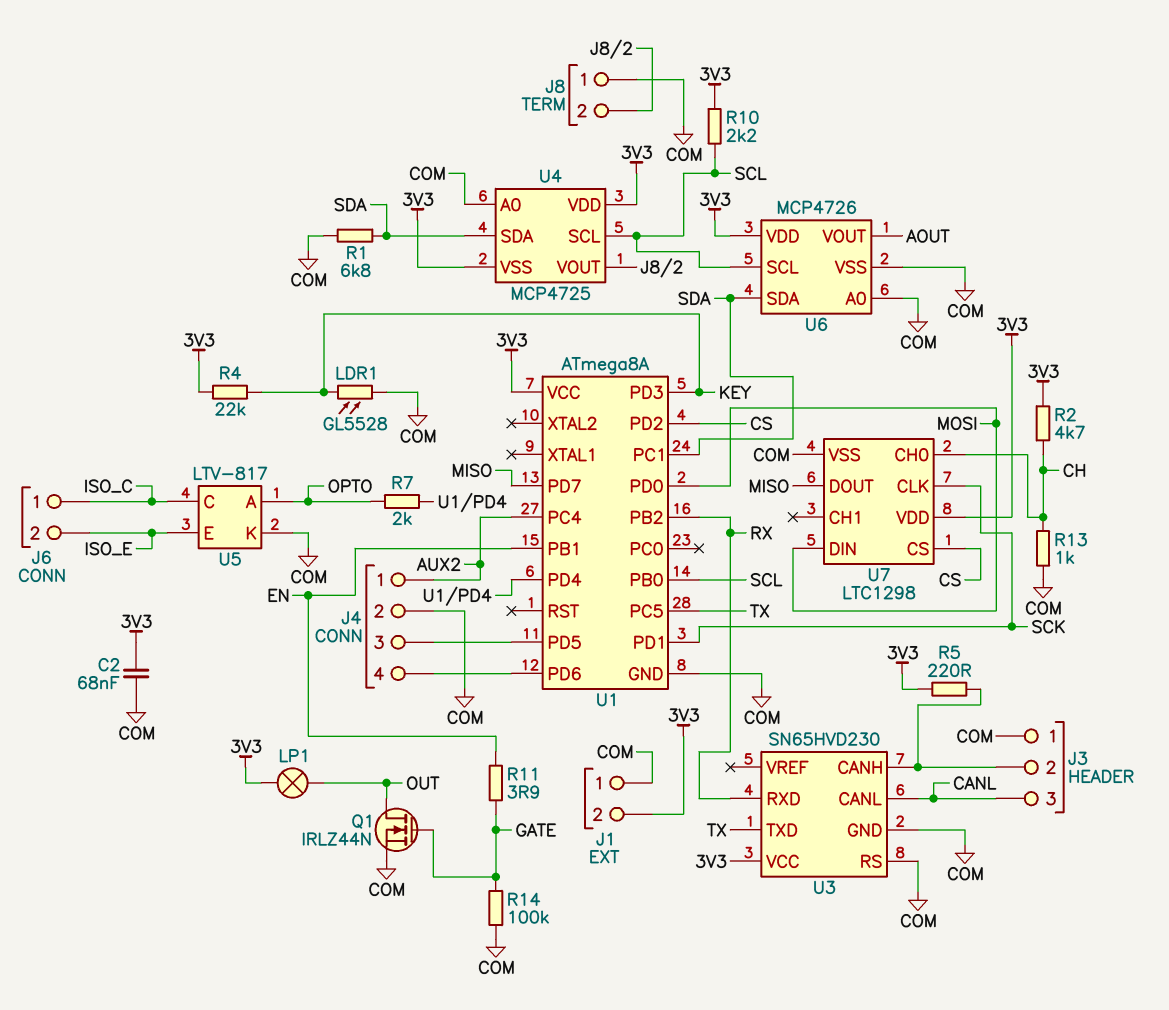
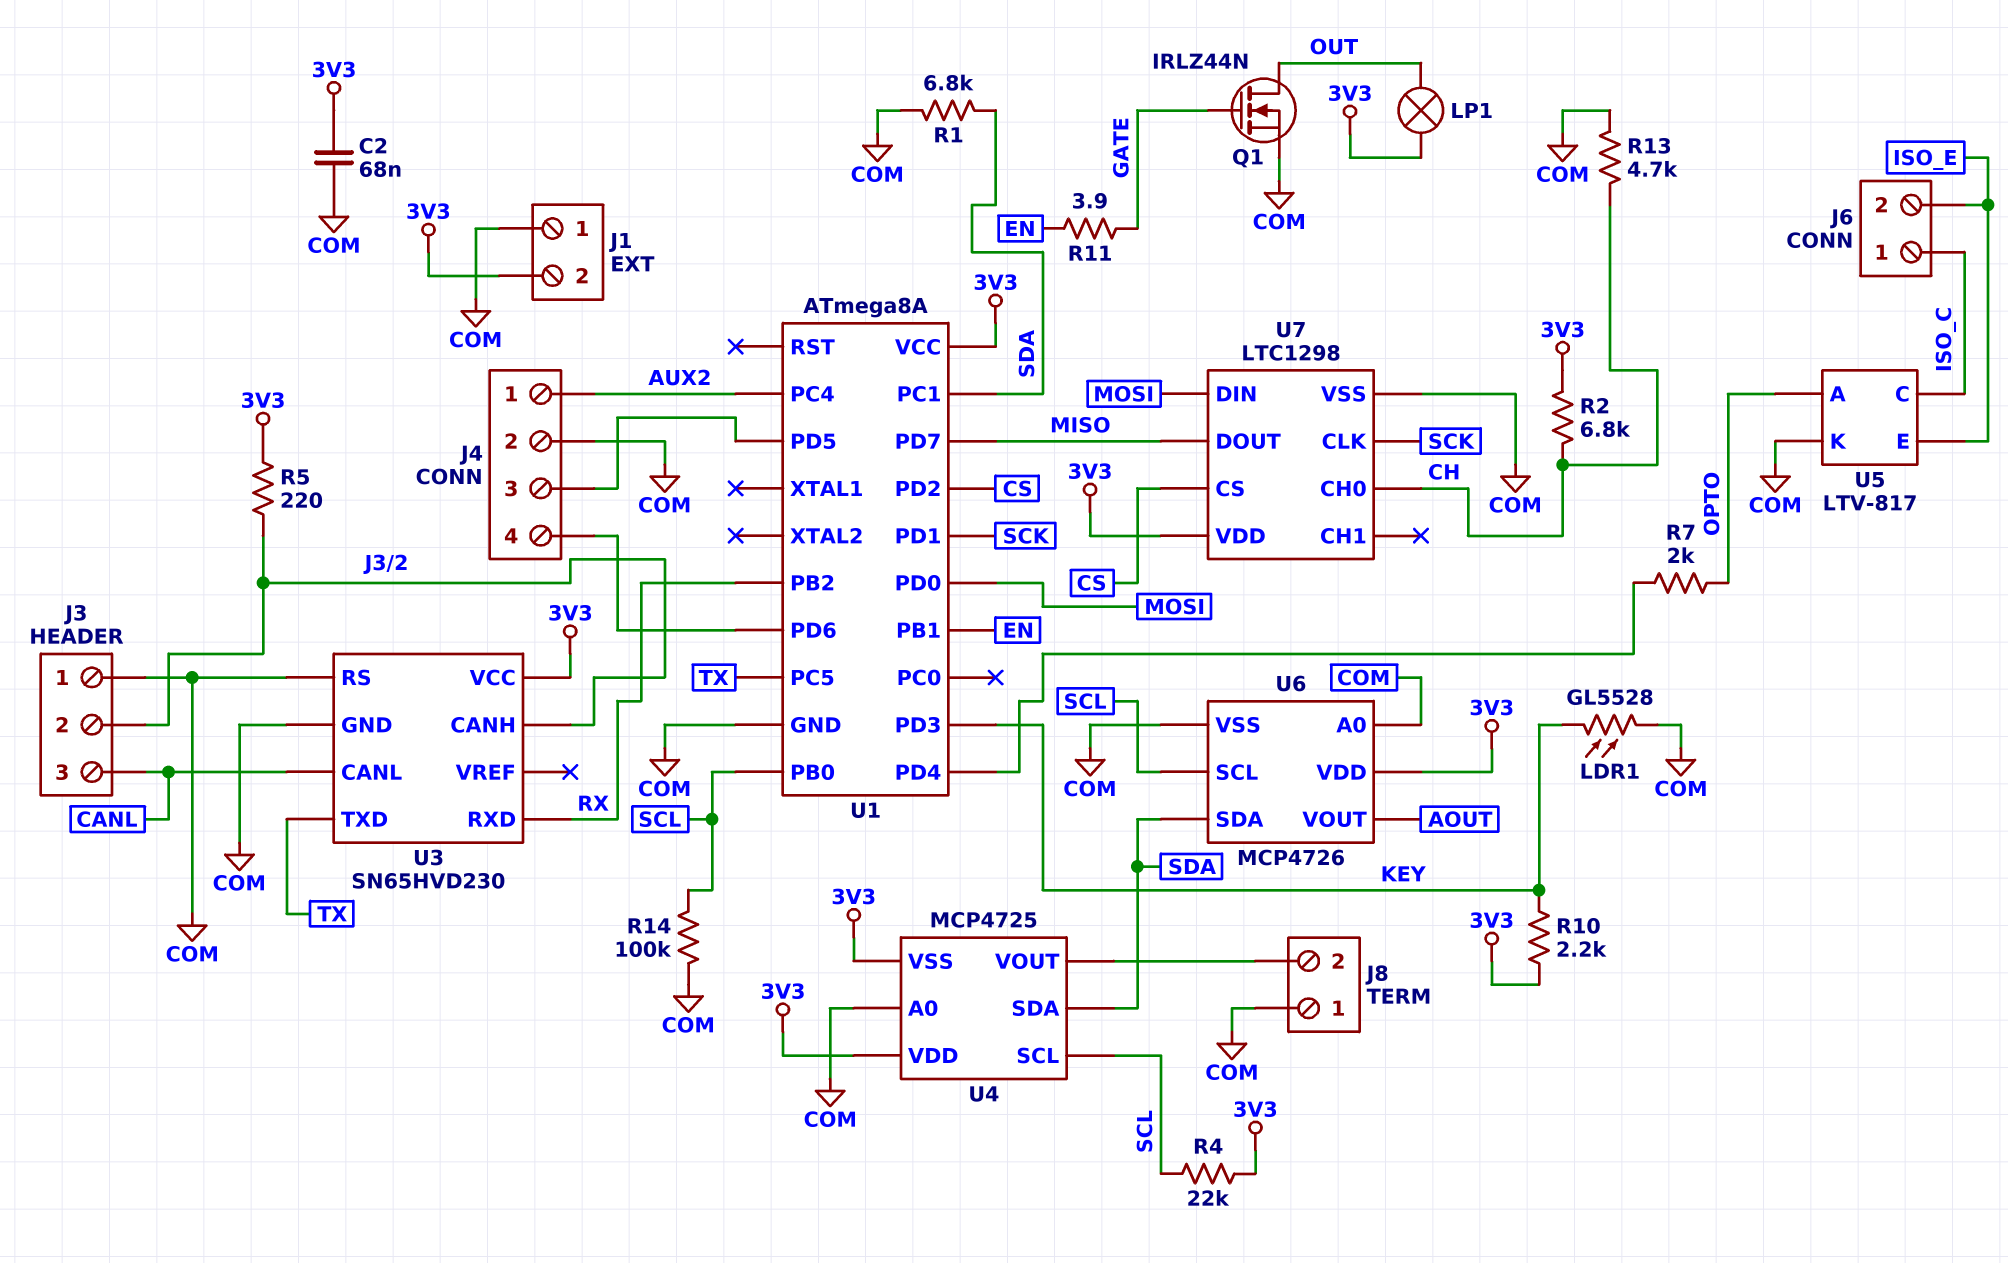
R2: 4.7k (3V3, CH) -> 6.8k (3V3, CH)
R4: 22k (3V3, KEY) -> 22k (3V3, SCL)
R10: 2.2k (3V3, SCL) -> 2.2k (3V3, KEY)
R13: 1k (CH, COM) -> 4.7k (CH, COM)
R14: 100k (COM, GATE) -> 100k (COM, SCL)

